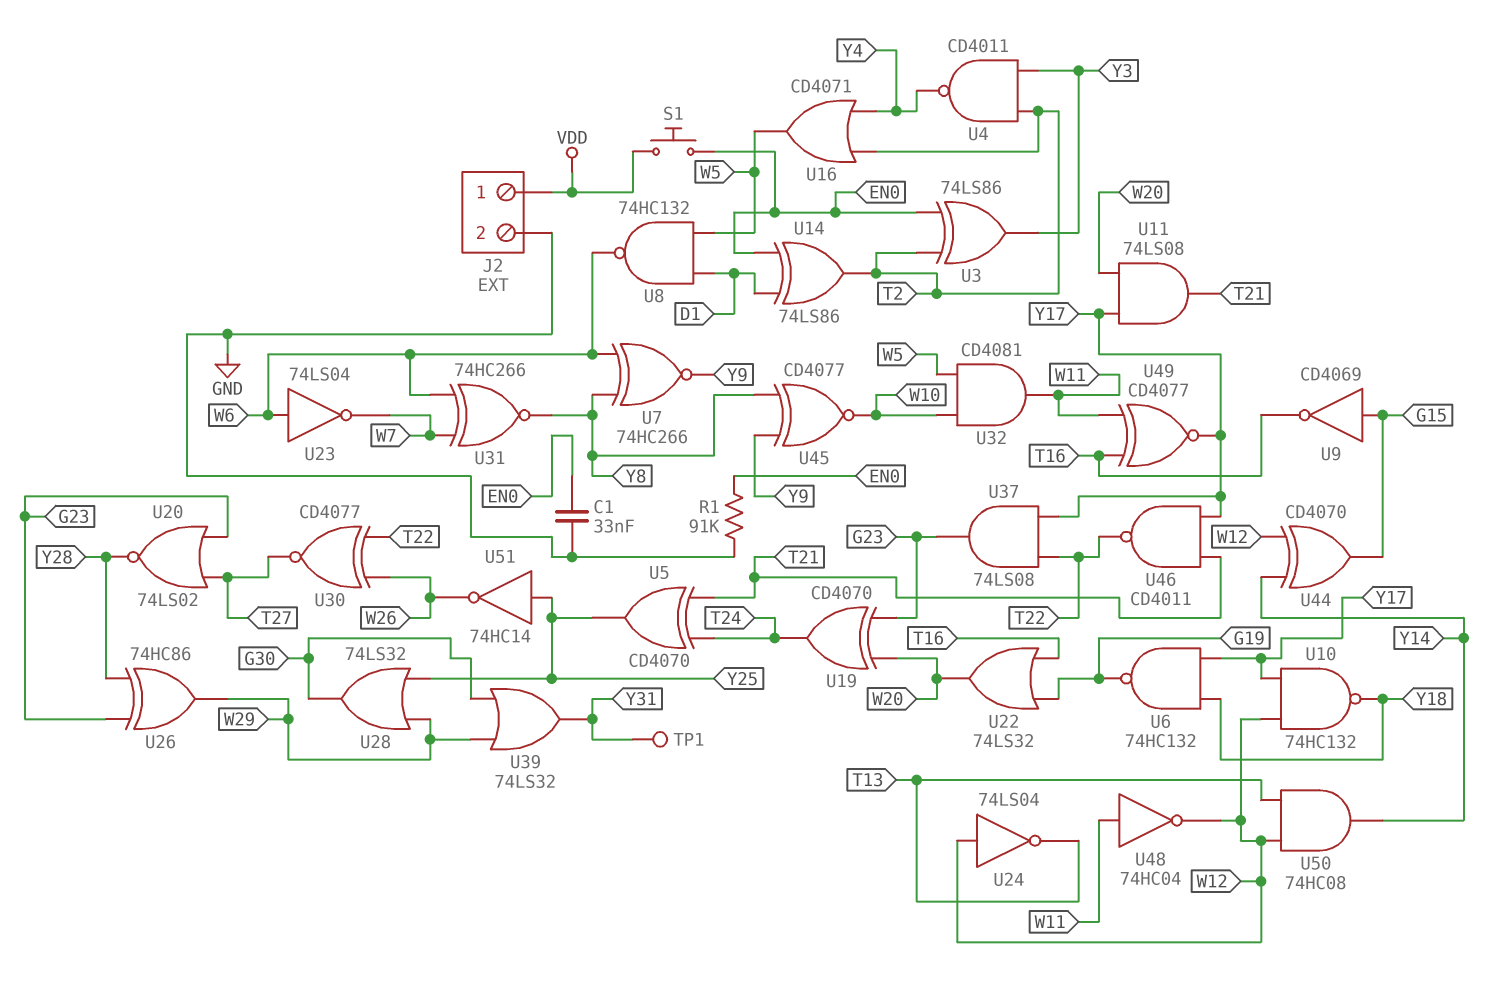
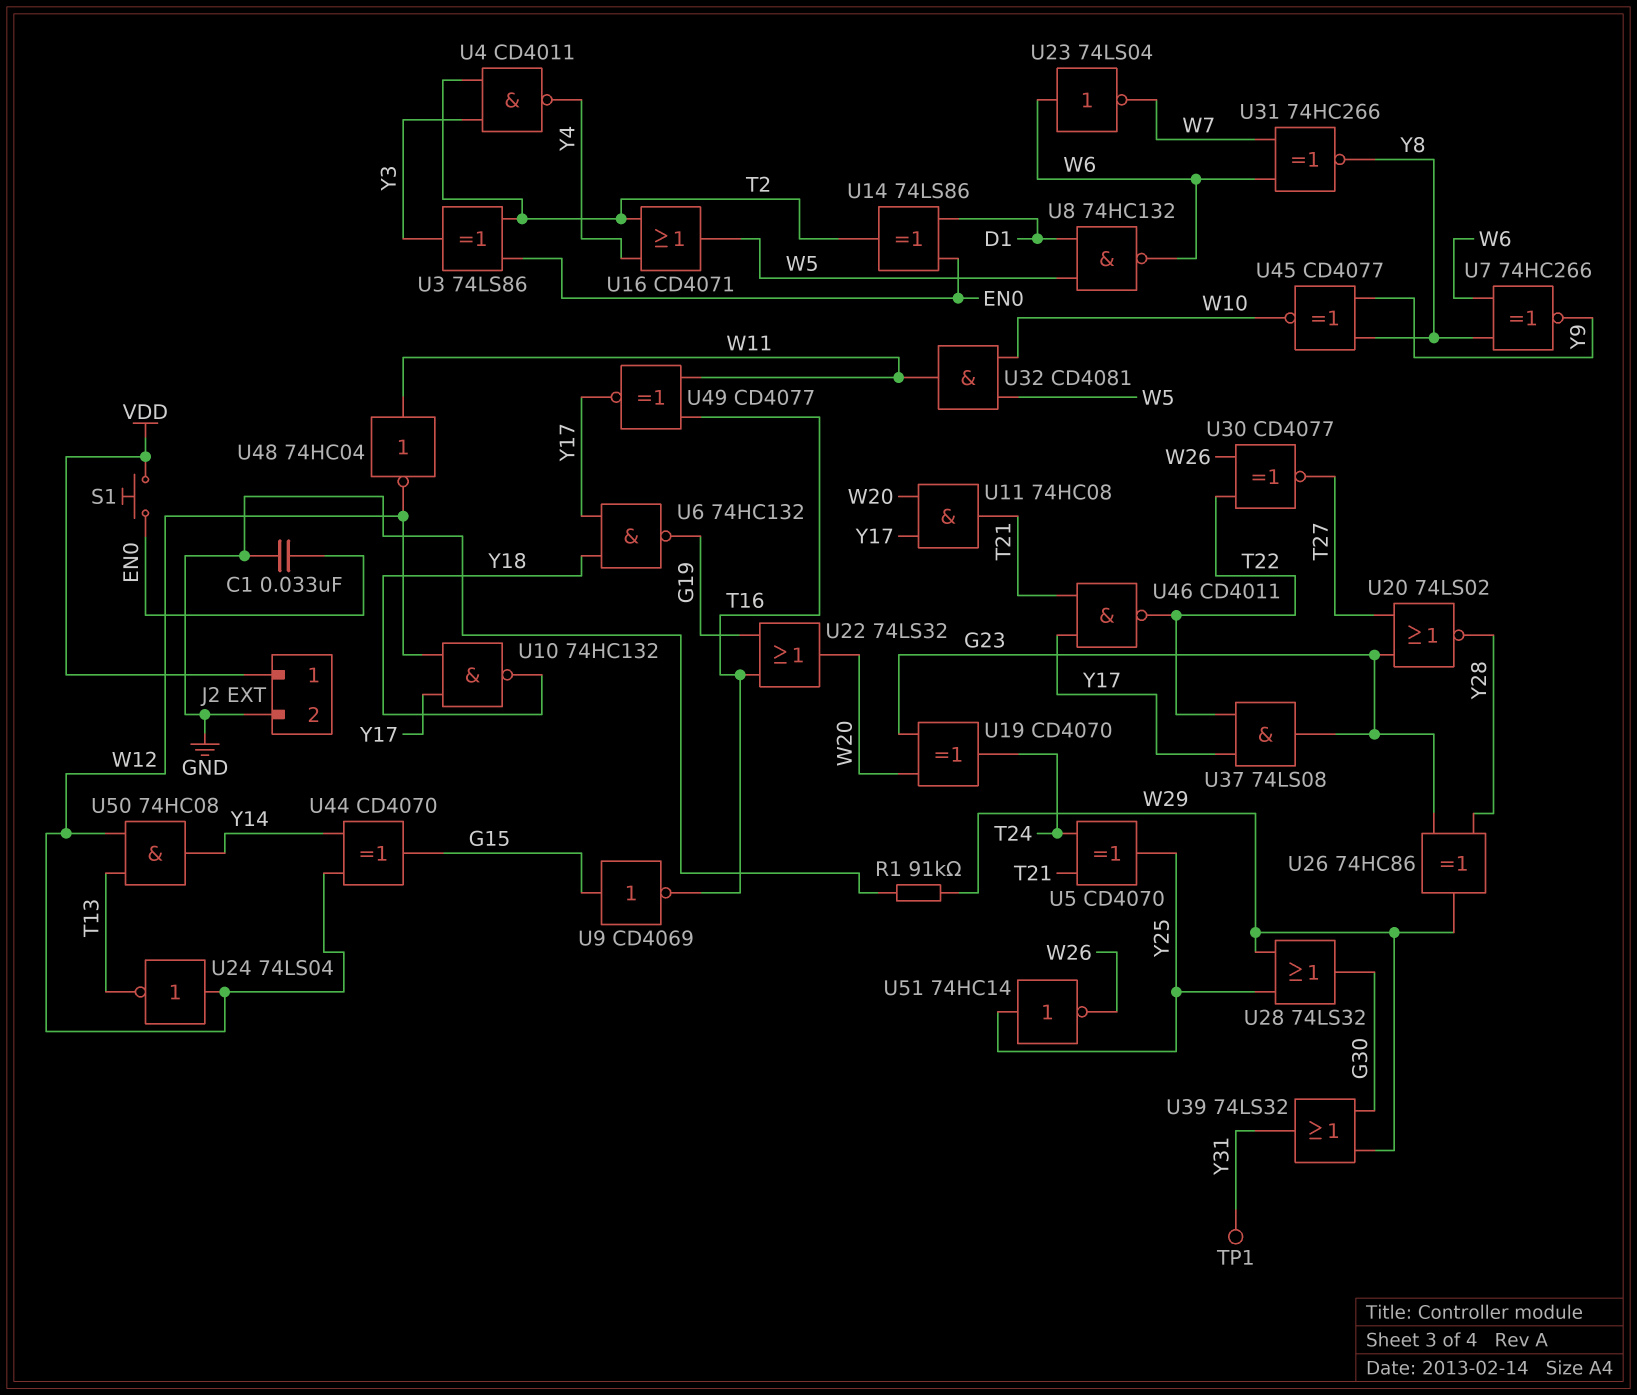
R1: 91k (EN0, GND) -> 91k (GND, W29)
U11: AND 74LS08 (in W20, in Y17, out T21) -> AND 74HC08 (in W20, in Y17, out T21)

